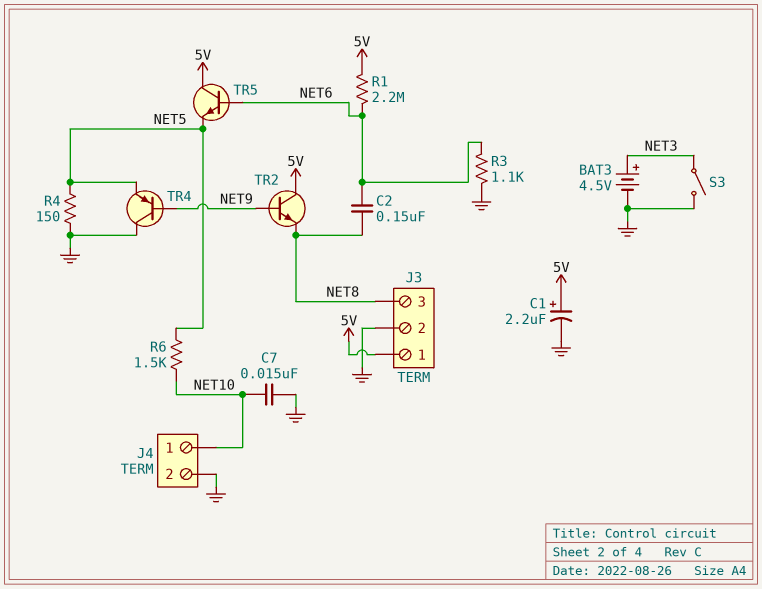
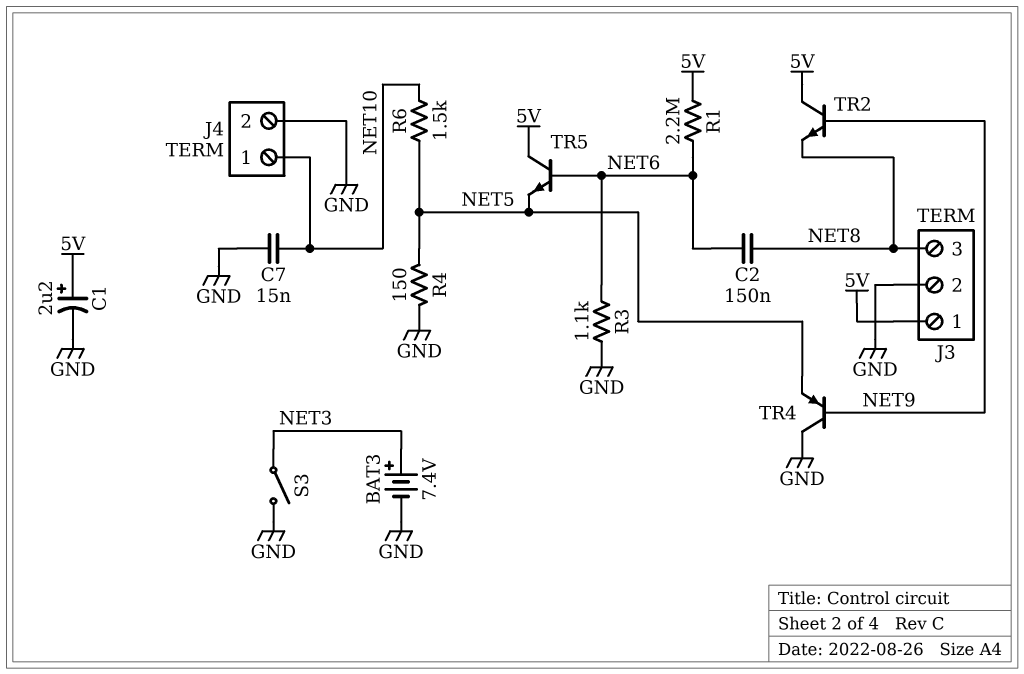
BAT3: 4.5V (plus NET3, minus GND) -> 7.4V (plus NET3, minus GND)

